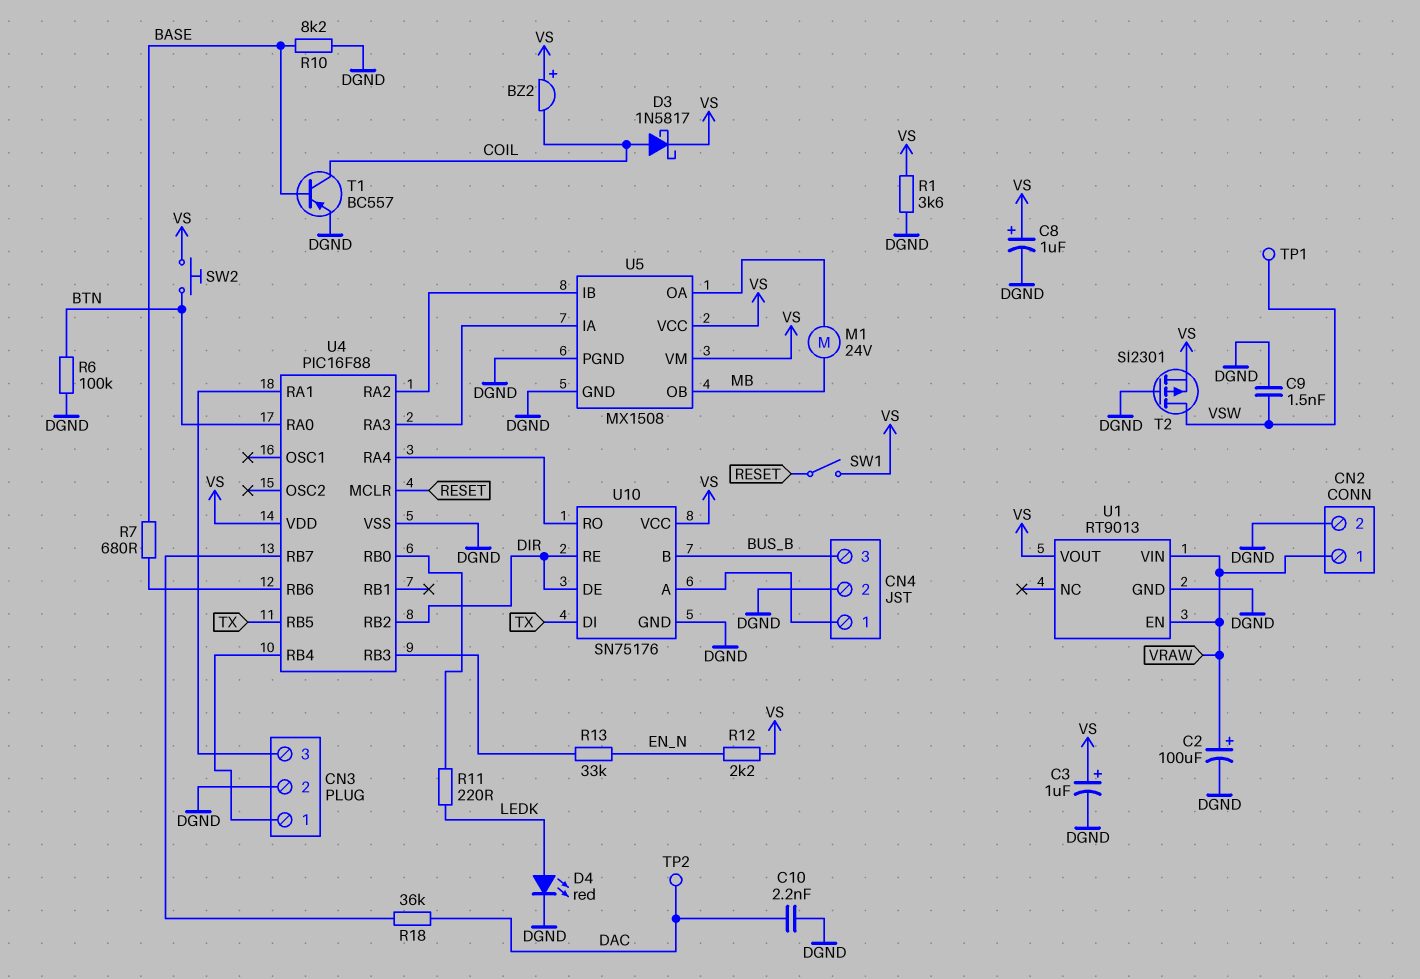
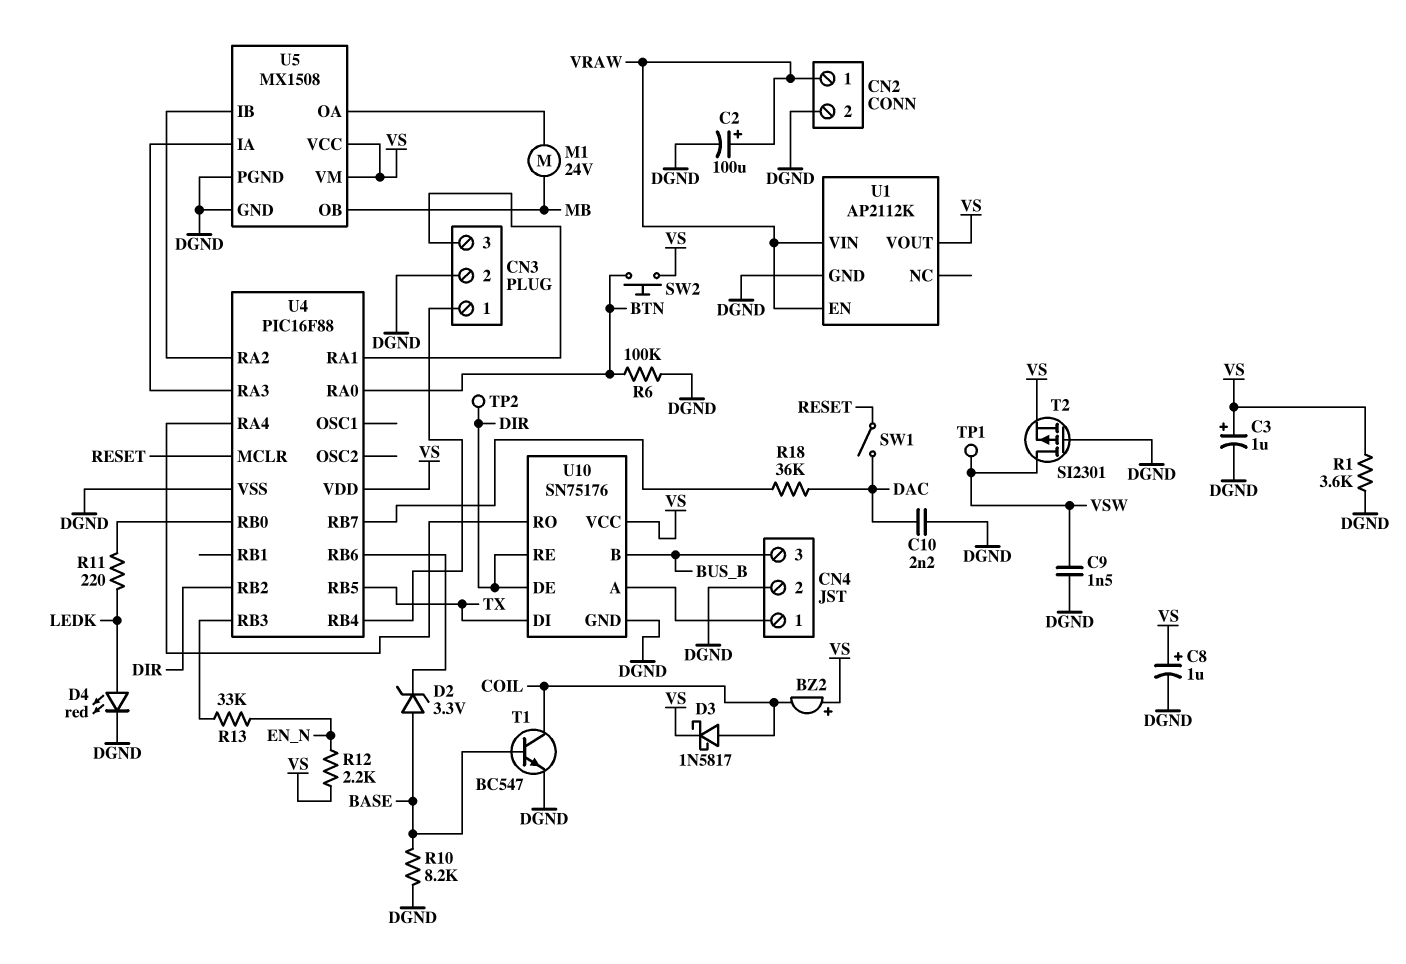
D2: none -> zener 3.3V (A BASE, K U4/RB6)
R7: 680 (BASE, U4/RB6) -> none
SW1: switch (RESET, VS) -> switch (DAC, RESET)
T1: PNP BC557 (B BASE, C COIL, E DGND) -> NPN BC547 (B BASE, C COIL, E DGND)
TP2: test point (DAC) -> test point (DIR)
U1: RT9013 -> AP2112K

